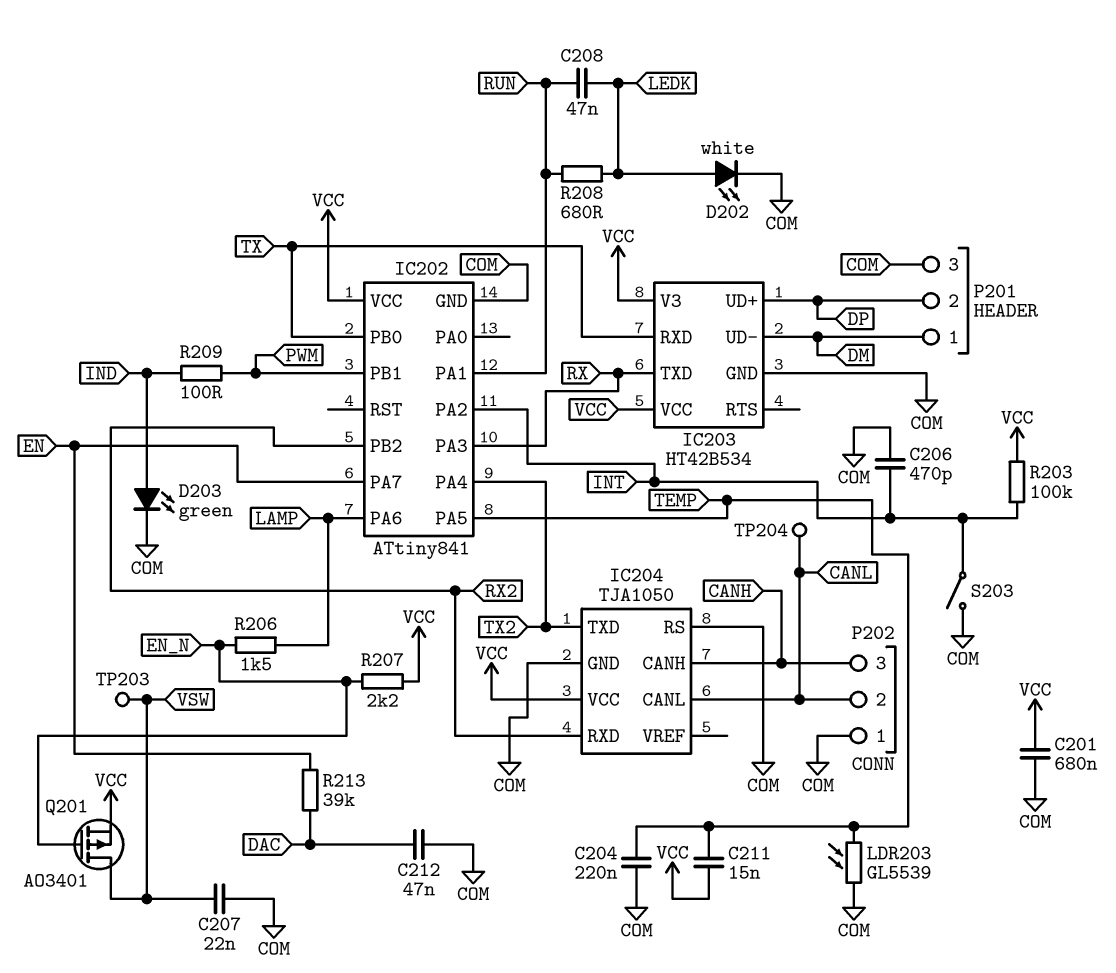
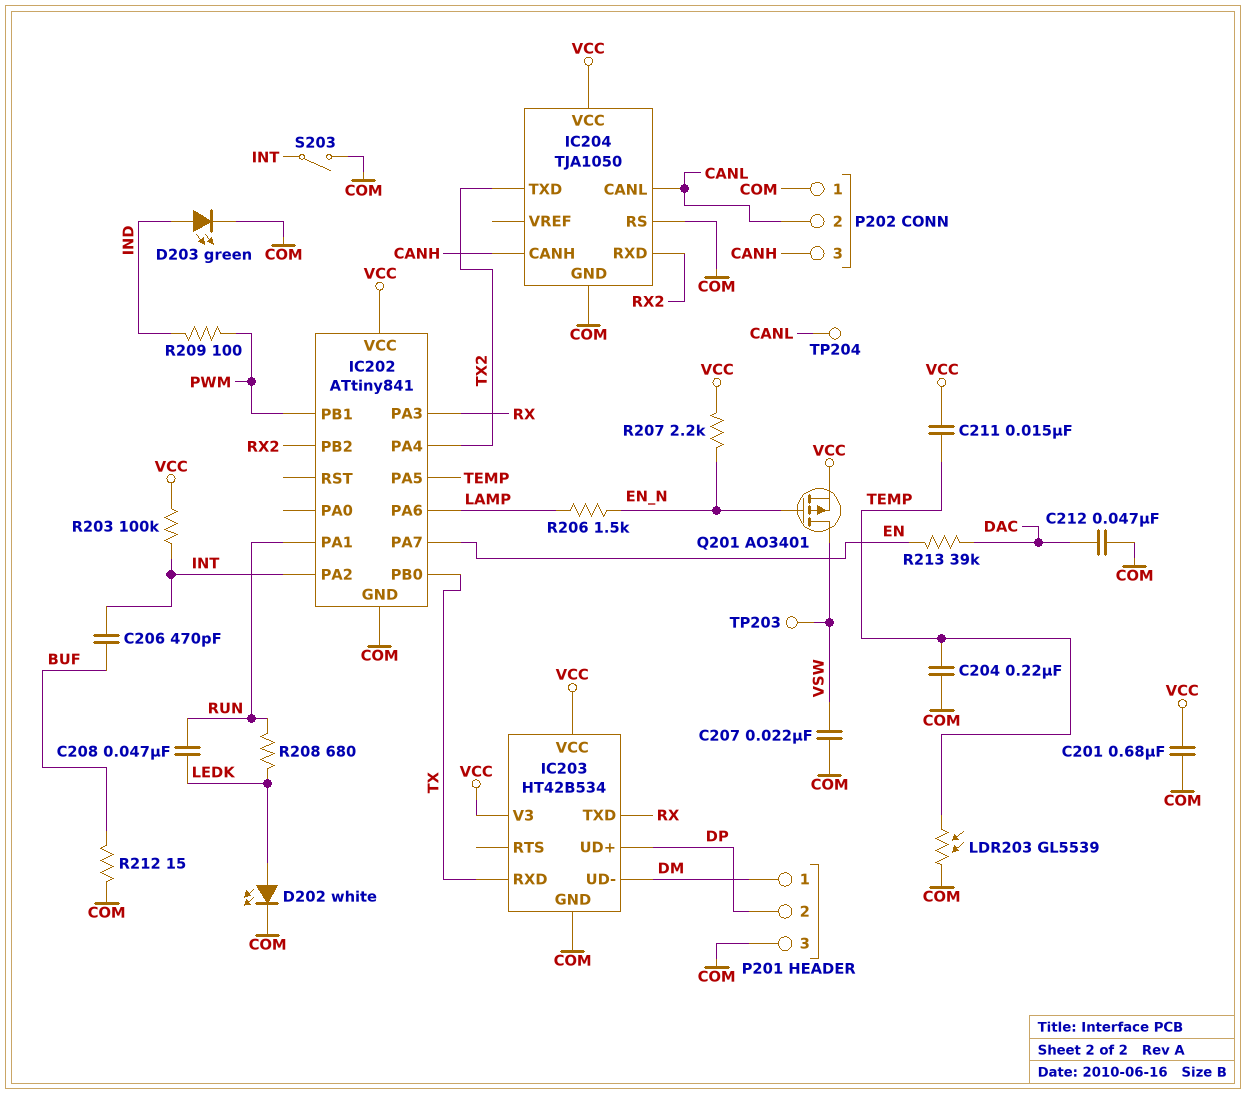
C206: 470pF (COM, INT) -> 470pF (BUF, INT)
R212: none -> 15 (BUF, COM)

